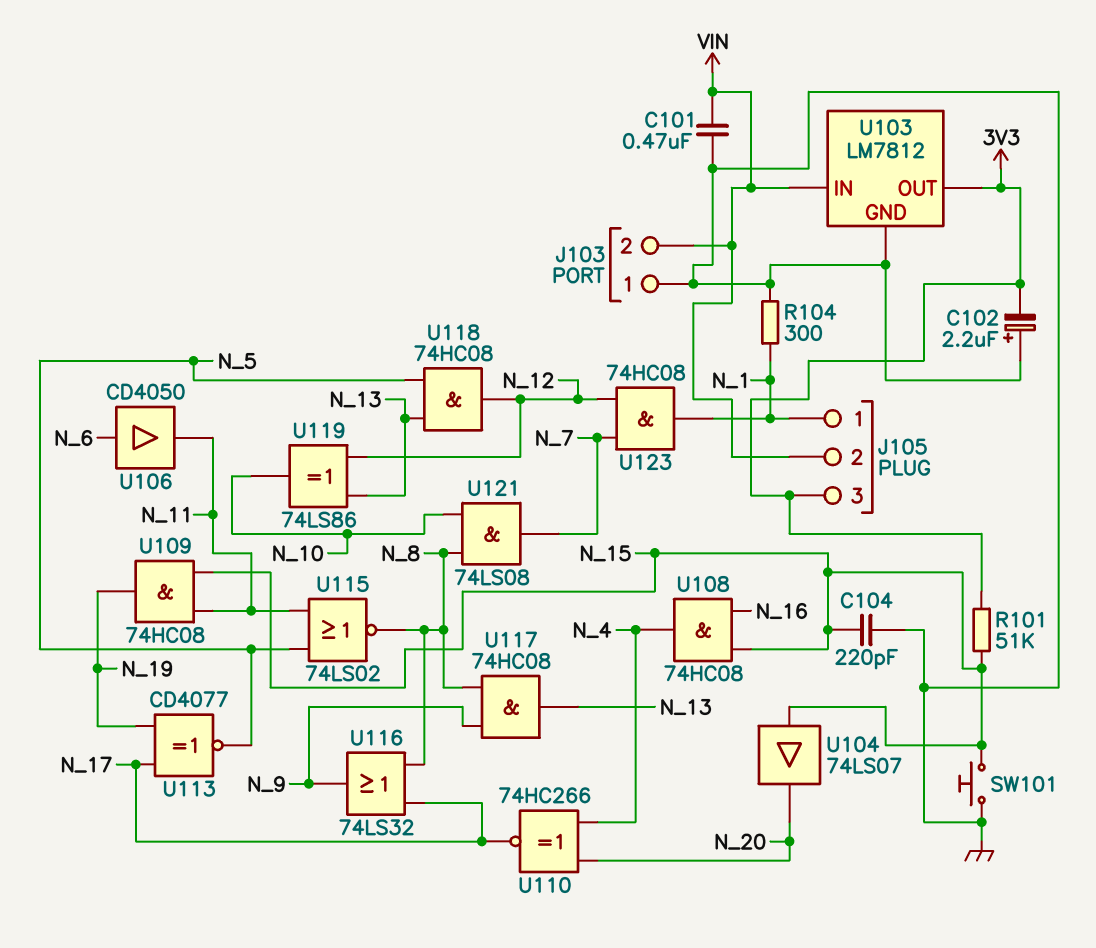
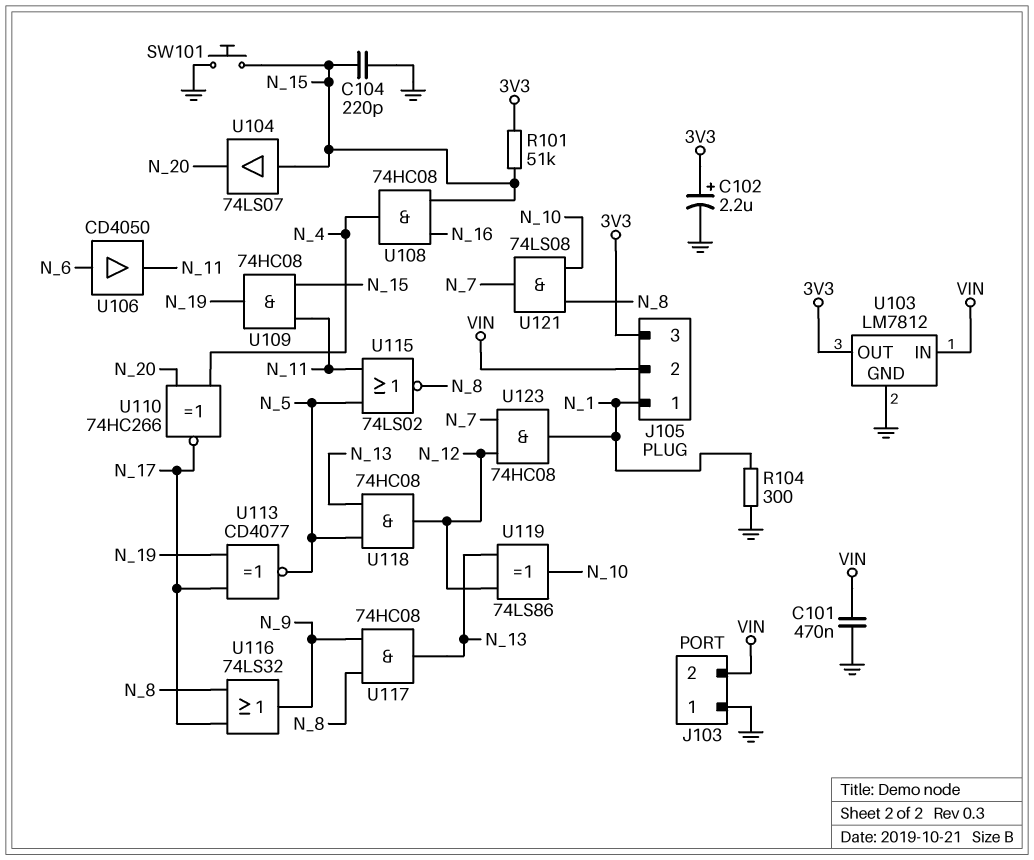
C102: 2.2uF (plus GND, minus 3V3) -> 2.2uF (plus 3V3, minus GND)

